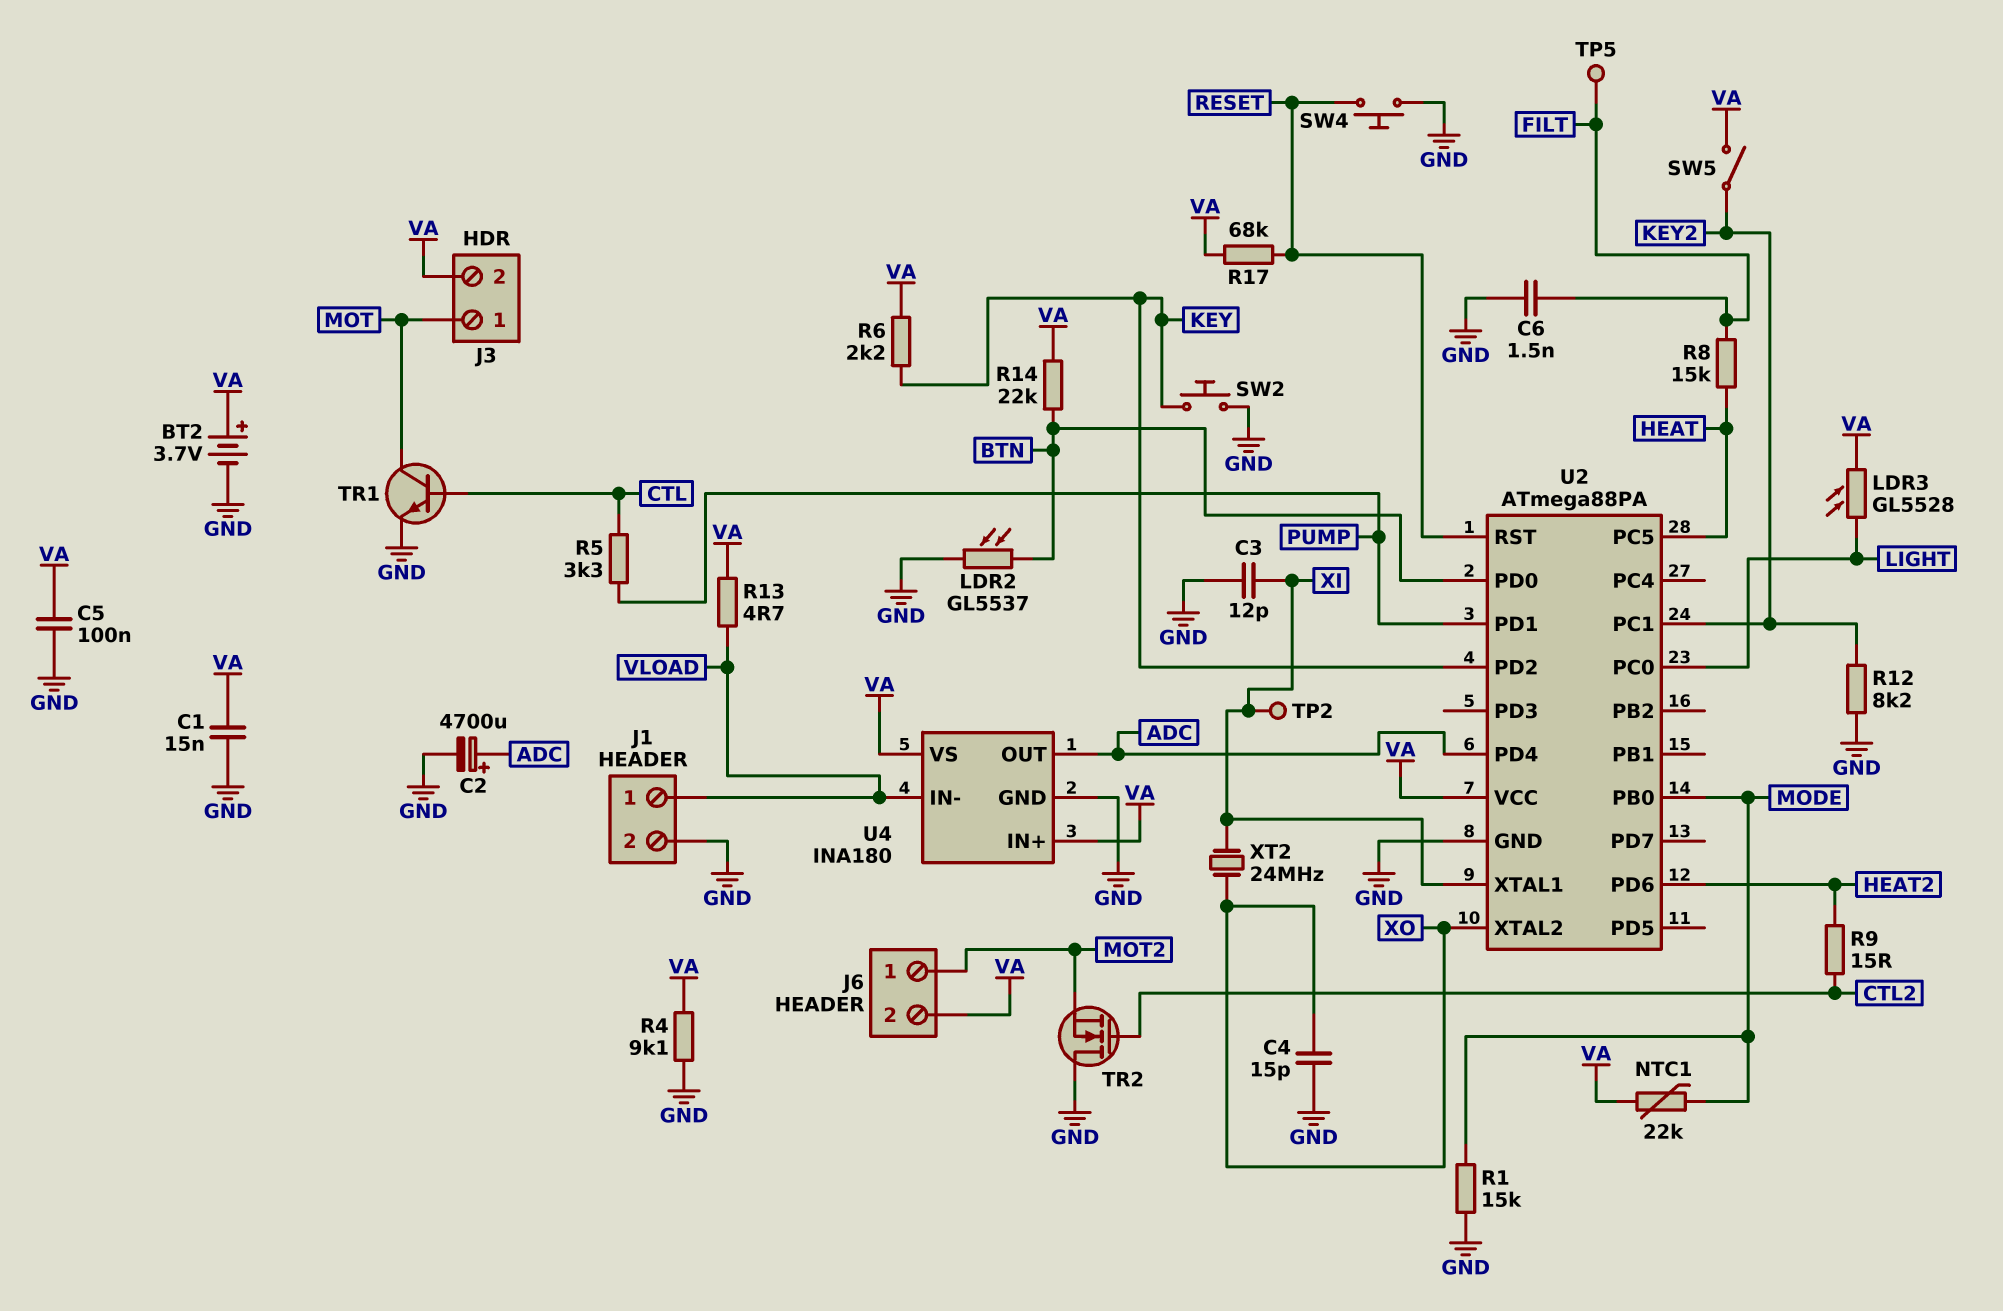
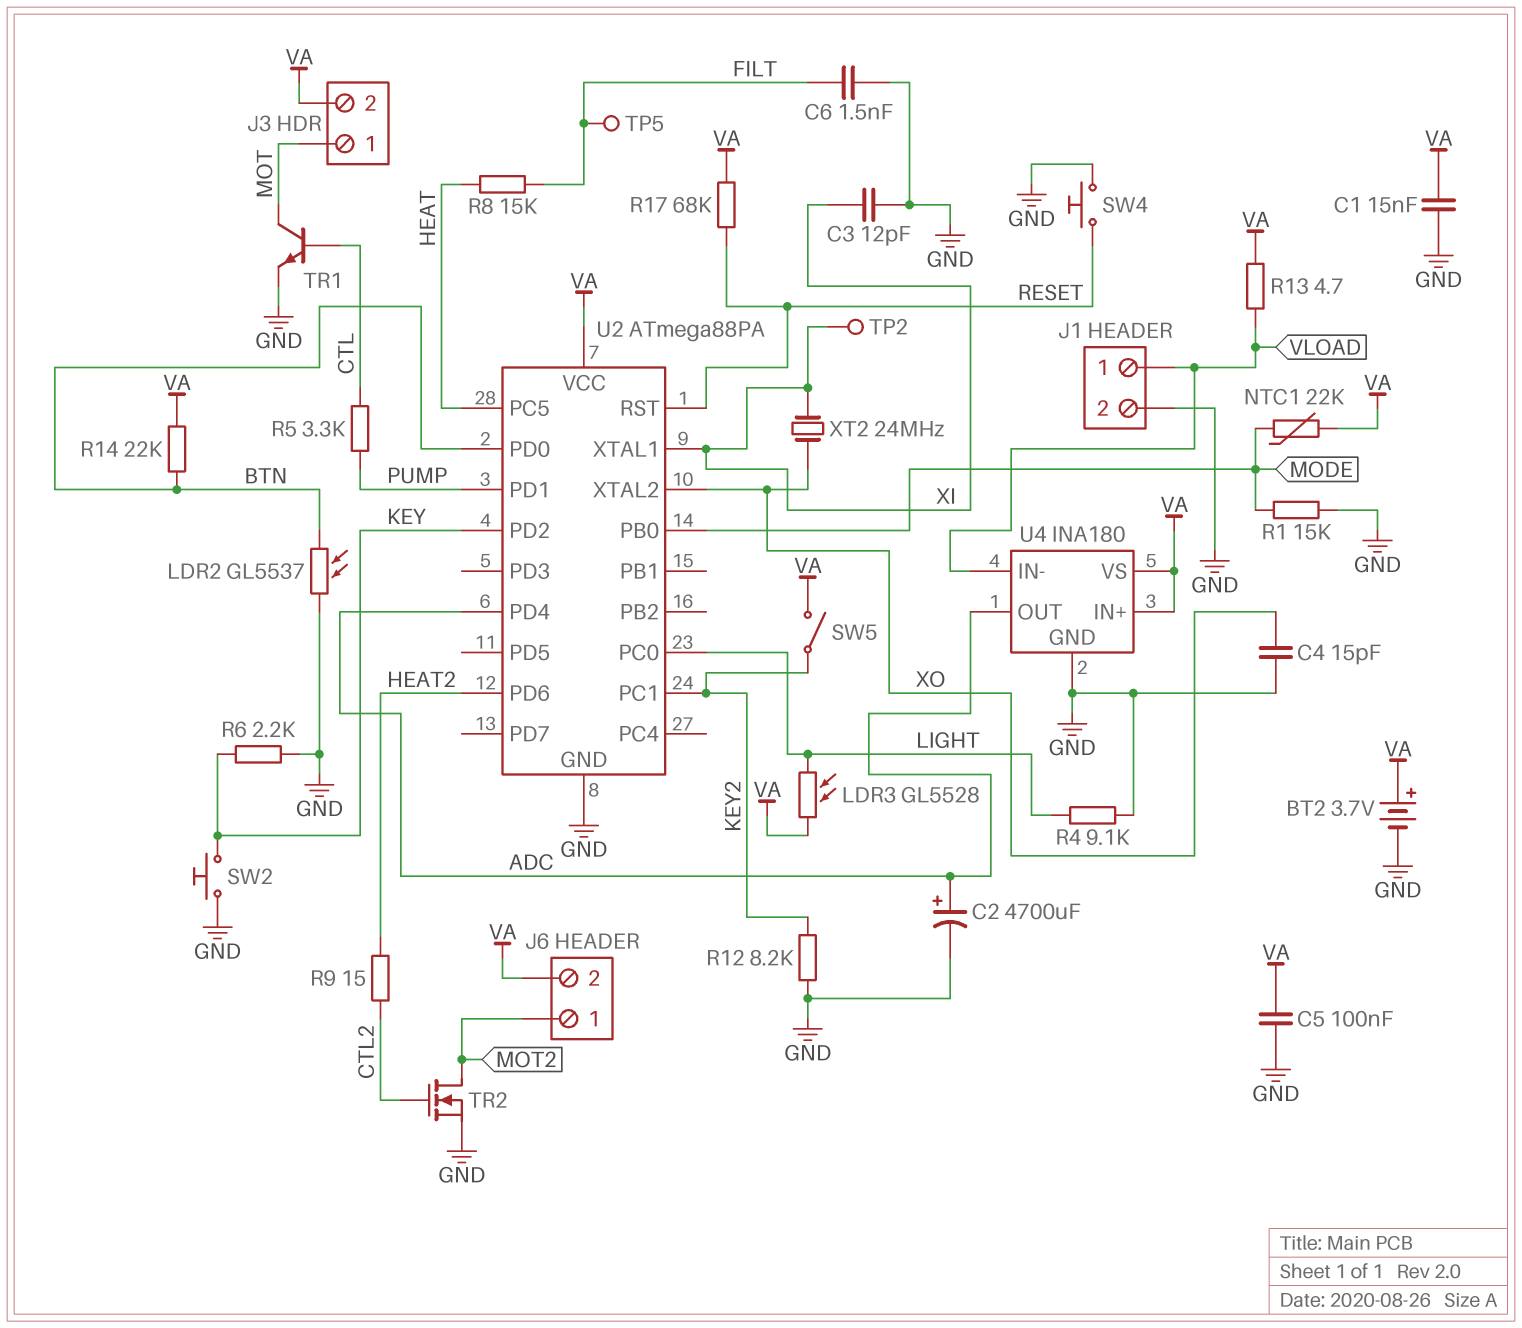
R4: 9.1k (GND, VA) -> 9.1k (GND, LIGHT)
R6: 2.2k (KEY, VA) -> 2.2k (GND, KEY)
TR2: NMOS (G CTL2, D GND, S MOT2) -> NMOS (G CTL2, D MOT2, S GND)

